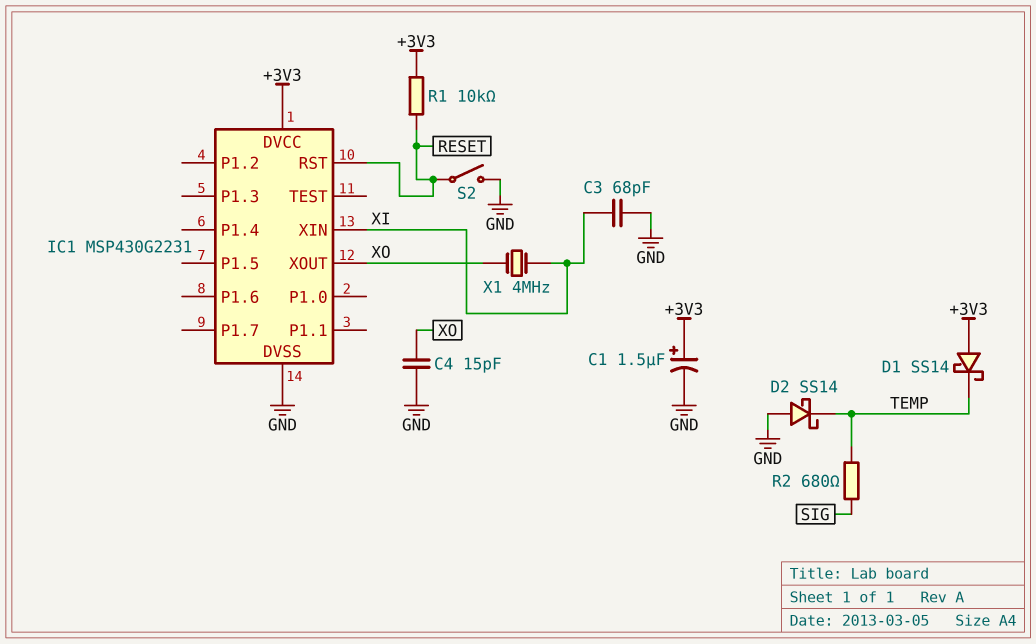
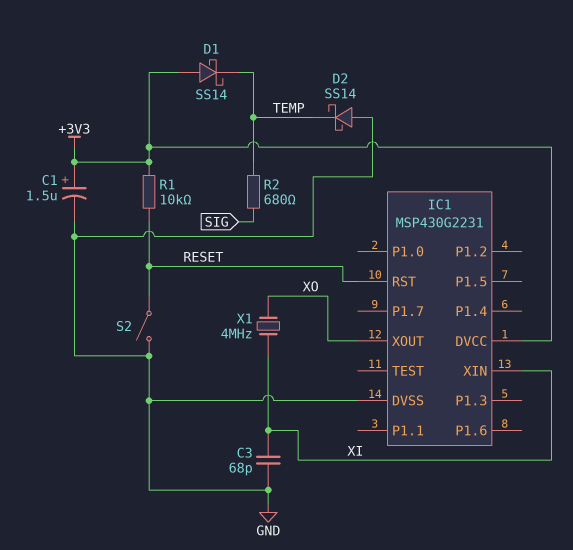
C4: 15pF (GND, XO) -> none

